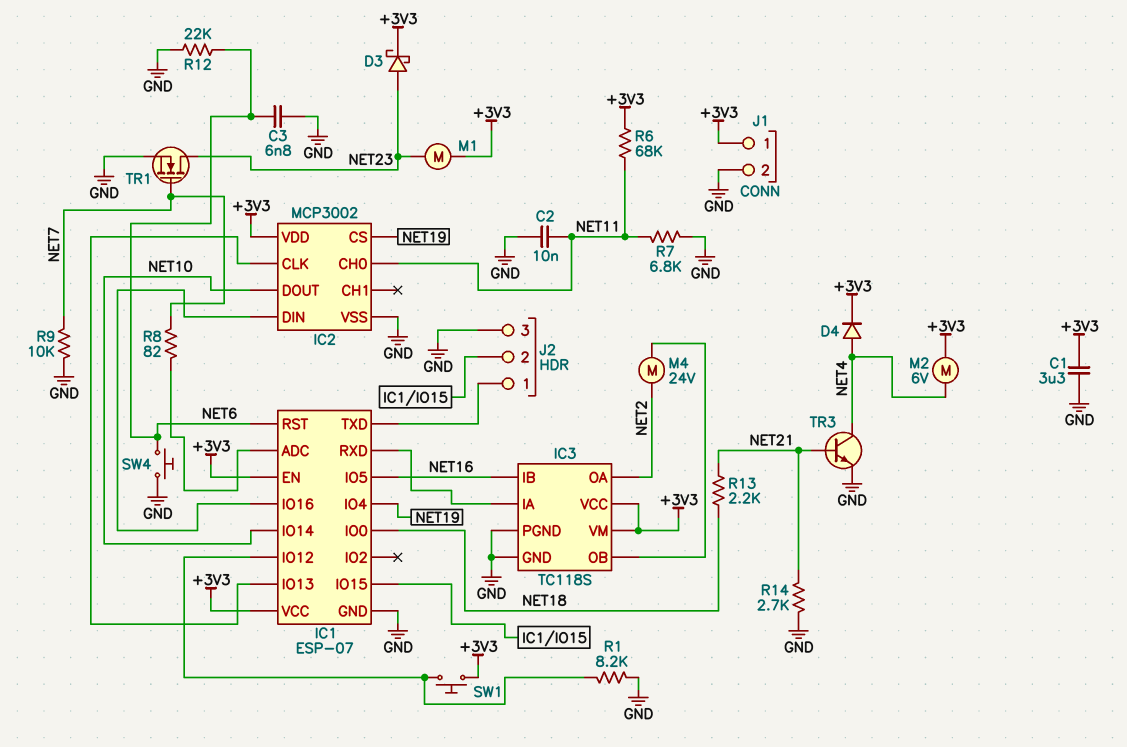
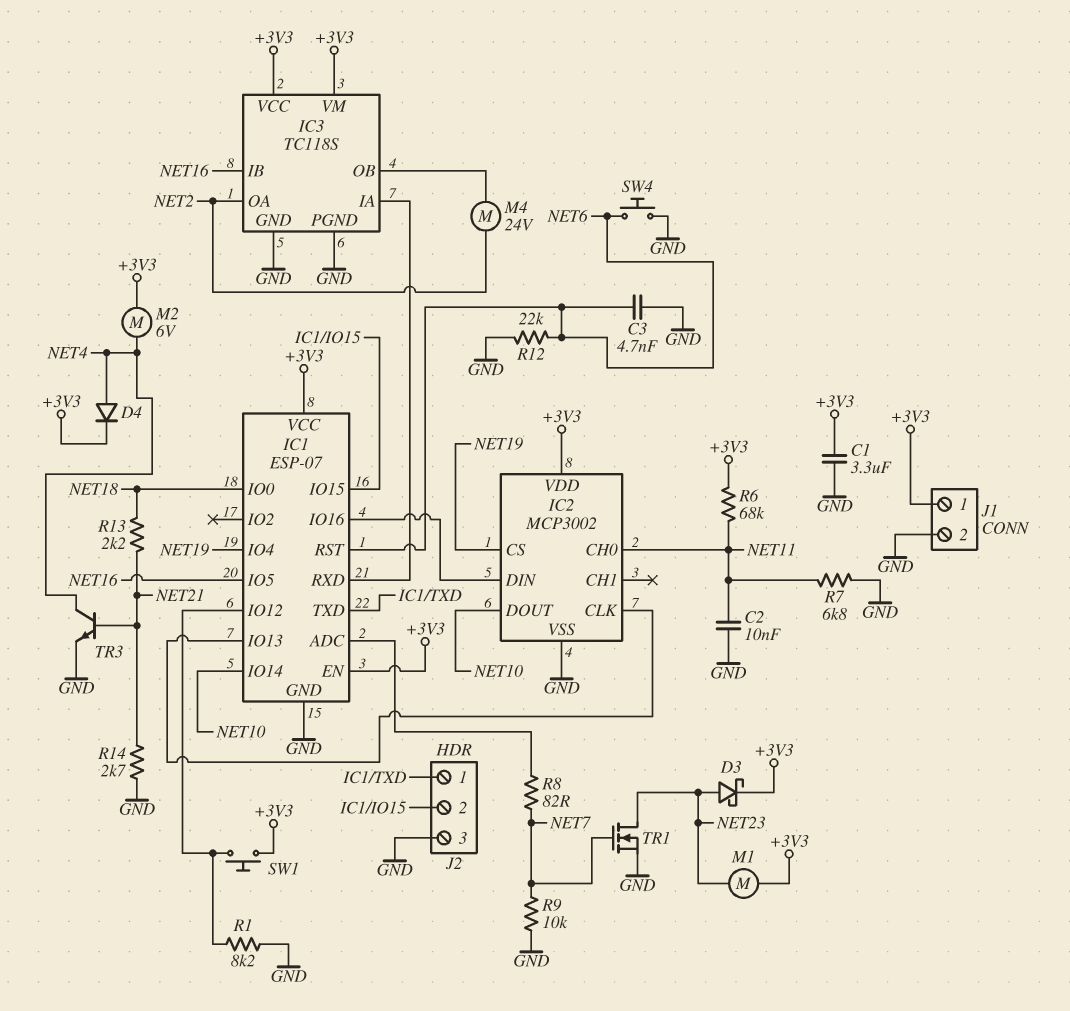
C3: 6.8nF (GND, NET6) -> 4.7nF (GND, NET6)

